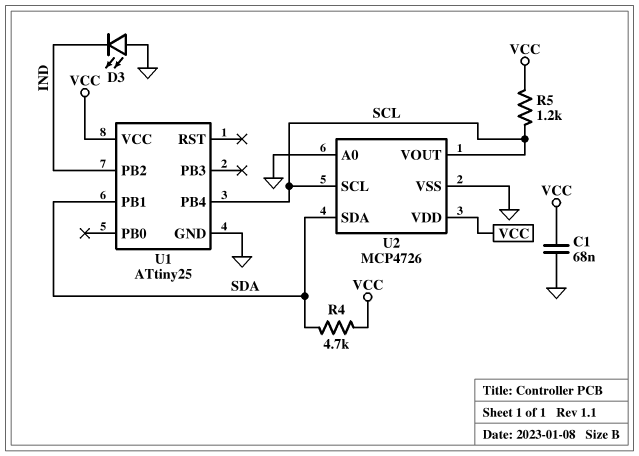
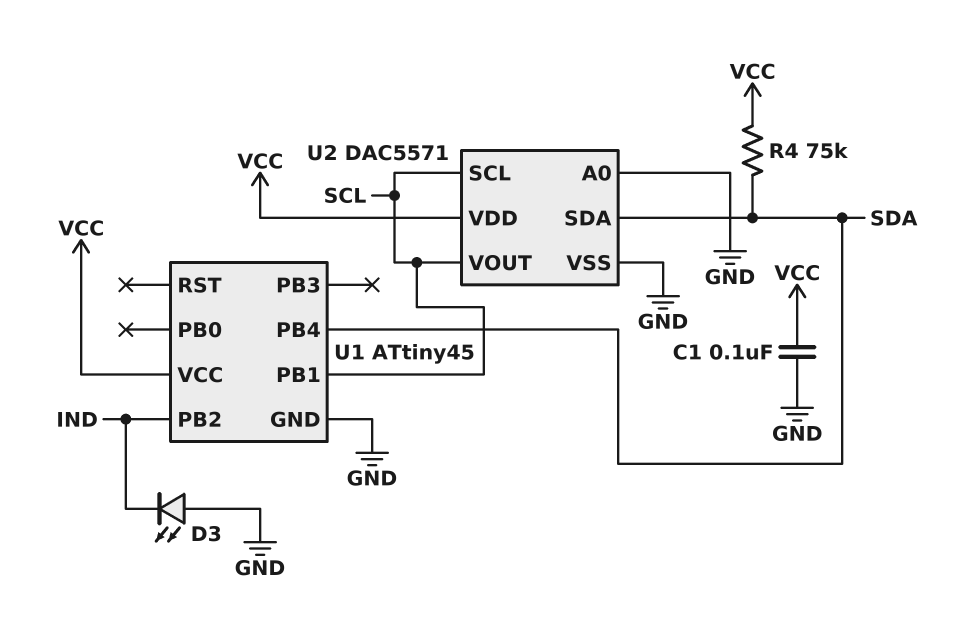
C1: 68nF (GND, VCC) -> 100nF (GND, VCC)
R4: 4.7k (SDA, VCC) -> 75k (SDA, VCC)
R5: 1.2k (SCL, VCC) -> none
U1: ATtiny25 -> ATtiny45
U1 pin PB1: SDA -> SCL
U1 pin PB4: SCL -> SDA
U2: MCP4726 -> DAC5571

